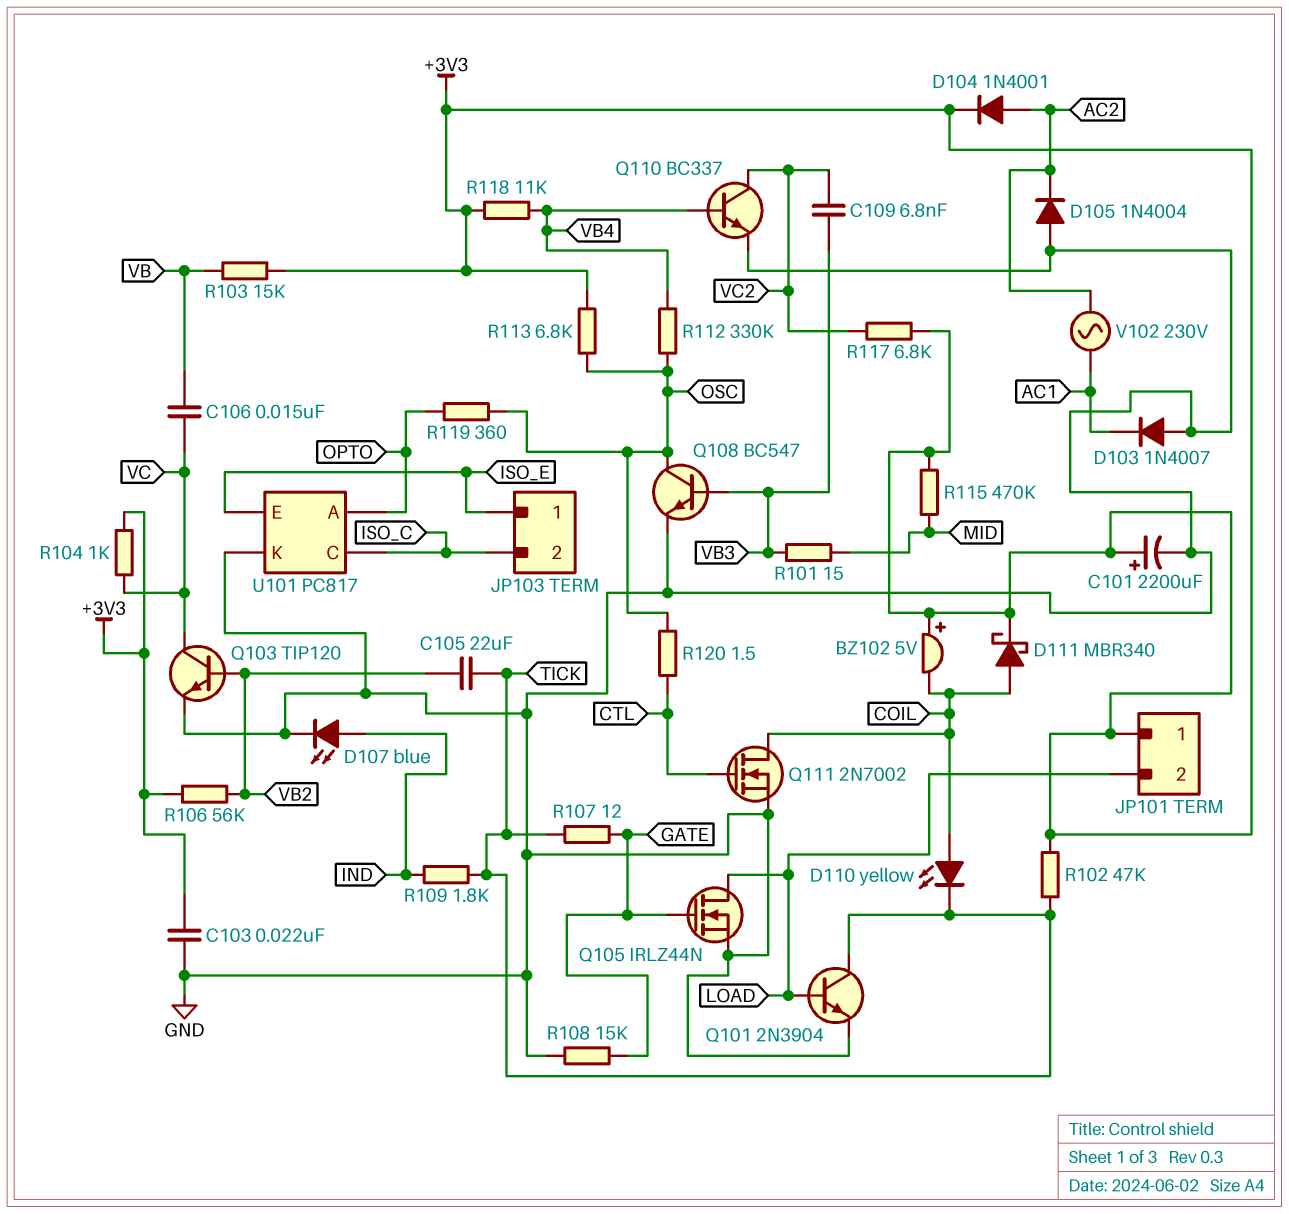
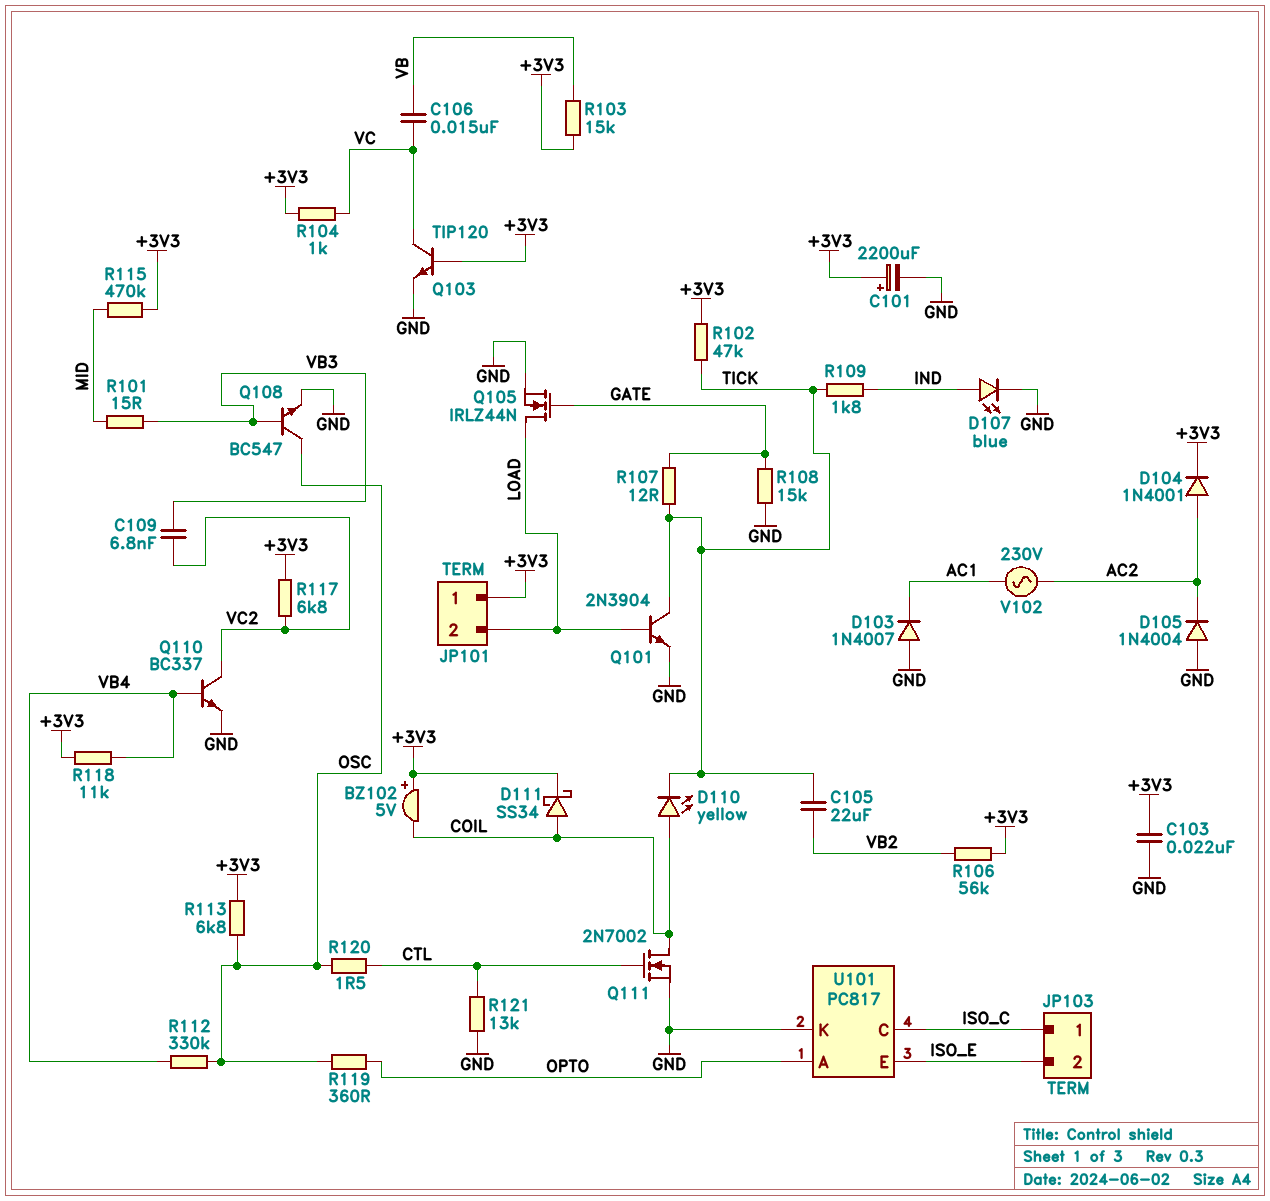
D111: schottky MBR340 (A COIL, K +3V3) -> schottky SS34 (A COIL, K +3V3)
JP103 pin 1: ISO_E -> ISO_C
JP103 pin 2: ISO_C -> ISO_E
Q103: NPN TIP120 (B VB2, C VC, E GND) -> NPN TIP120 (B +3V3, C VC, E GND)
R121: none -> 13k (CTL, GND)

